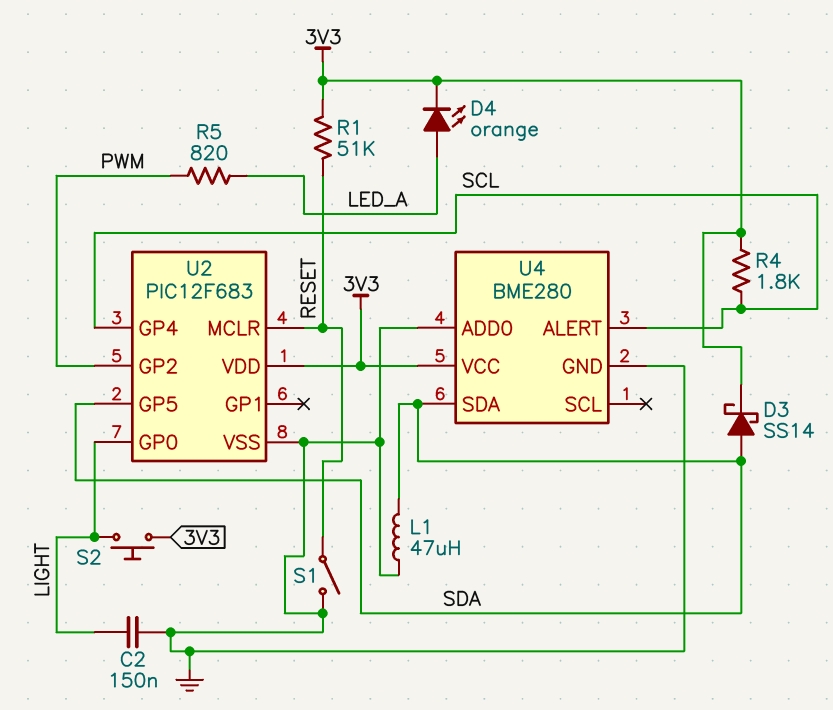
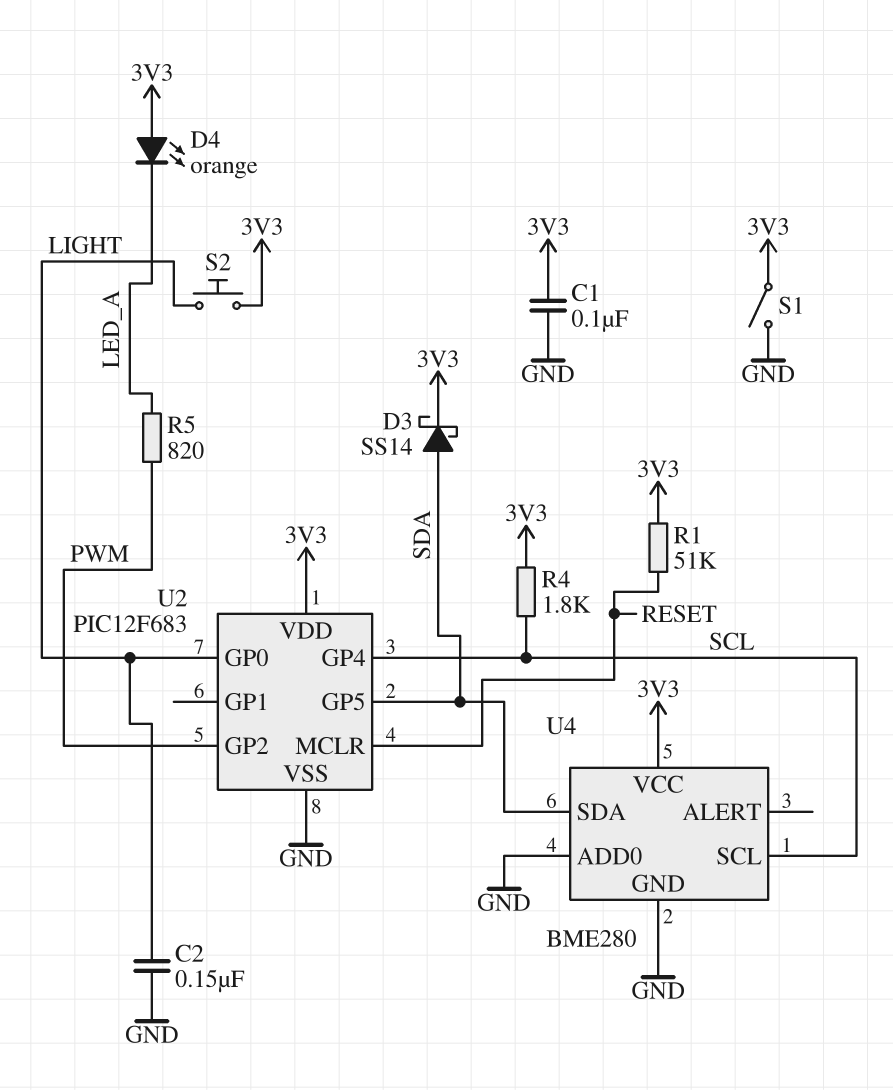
C1: none -> 100nF (3V3, GND)
D4: LED orange (A LED_A, K 3V3) -> LED orange (A 3V3, K LED_A)
L1: 47uH (GND, SDA) -> none
S1: switch (GND, RESET) -> switch (3V3, GND)
U4 pin ALERT: SCL -> none
U4 pin SCL: none -> SCL

